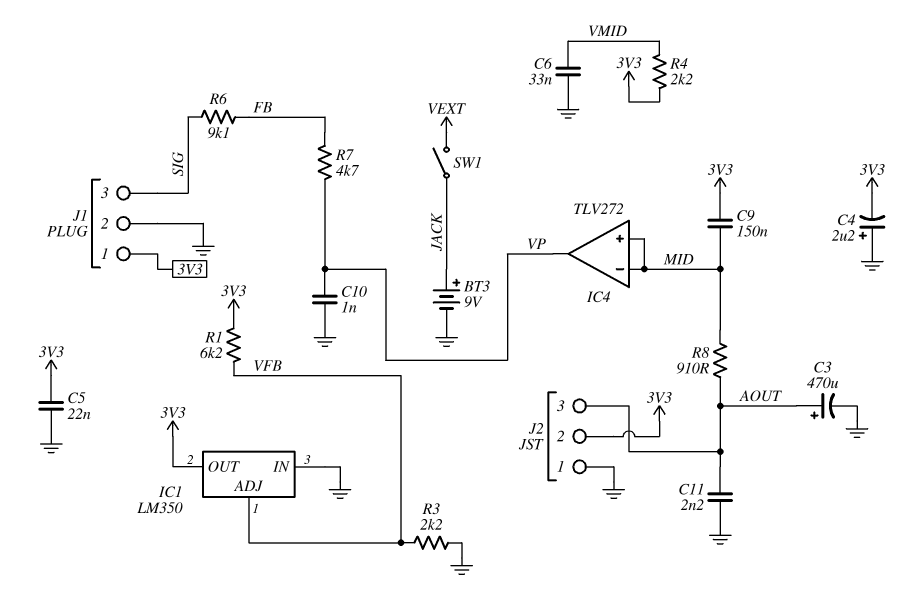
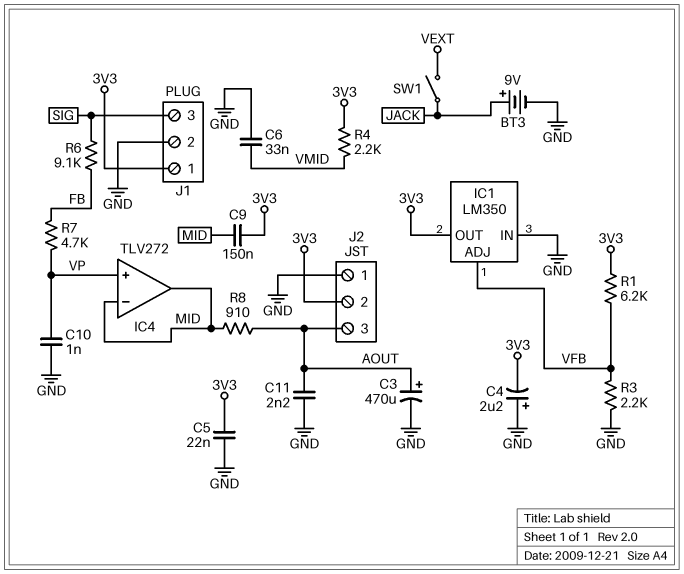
IC4 pin in+: MID -> VP
IC4 pin out: VP -> MID

